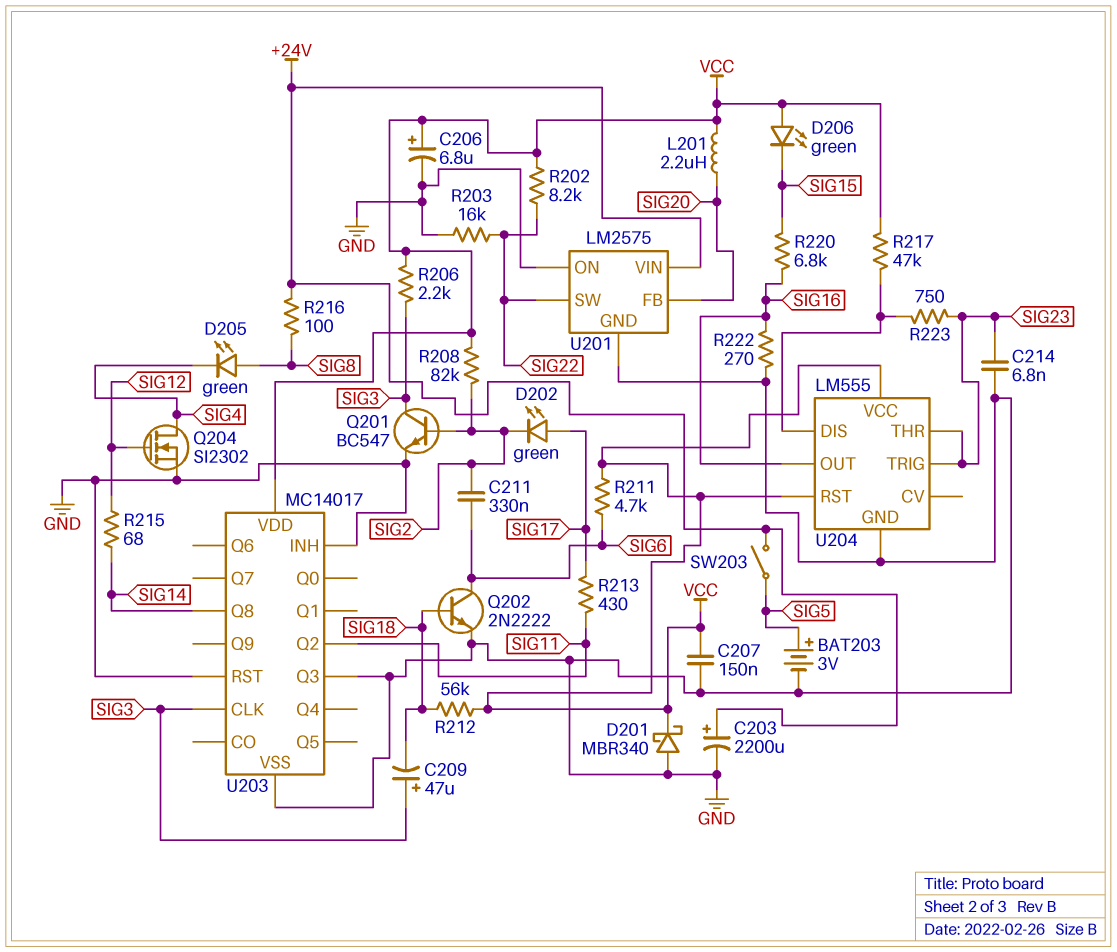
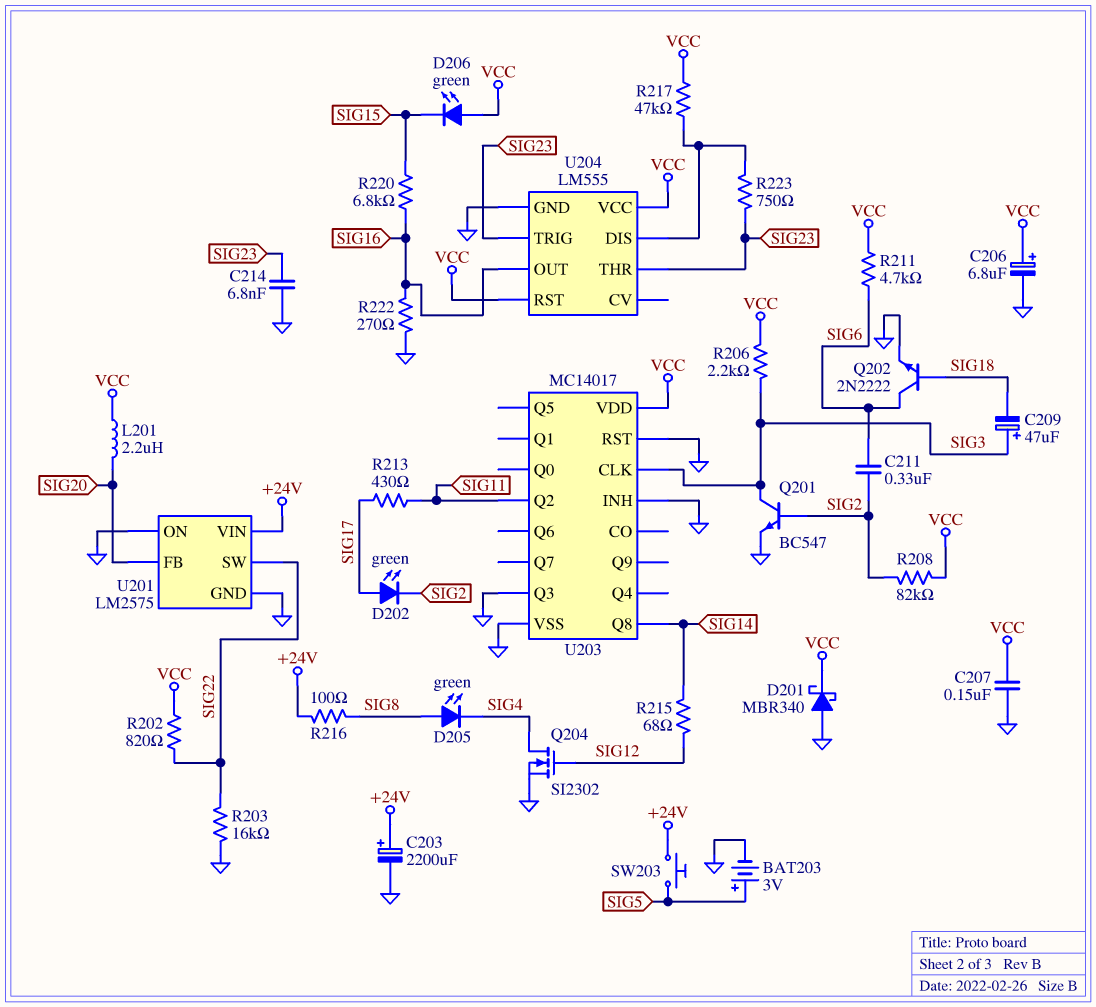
R202: 8.2k (SIG22, VCC) -> 820 (SIG22, VCC)
R212: 56k (SIG18, VCC) -> none
SW203: switch (+24V, SIG5) -> button (+24V, SIG5)

